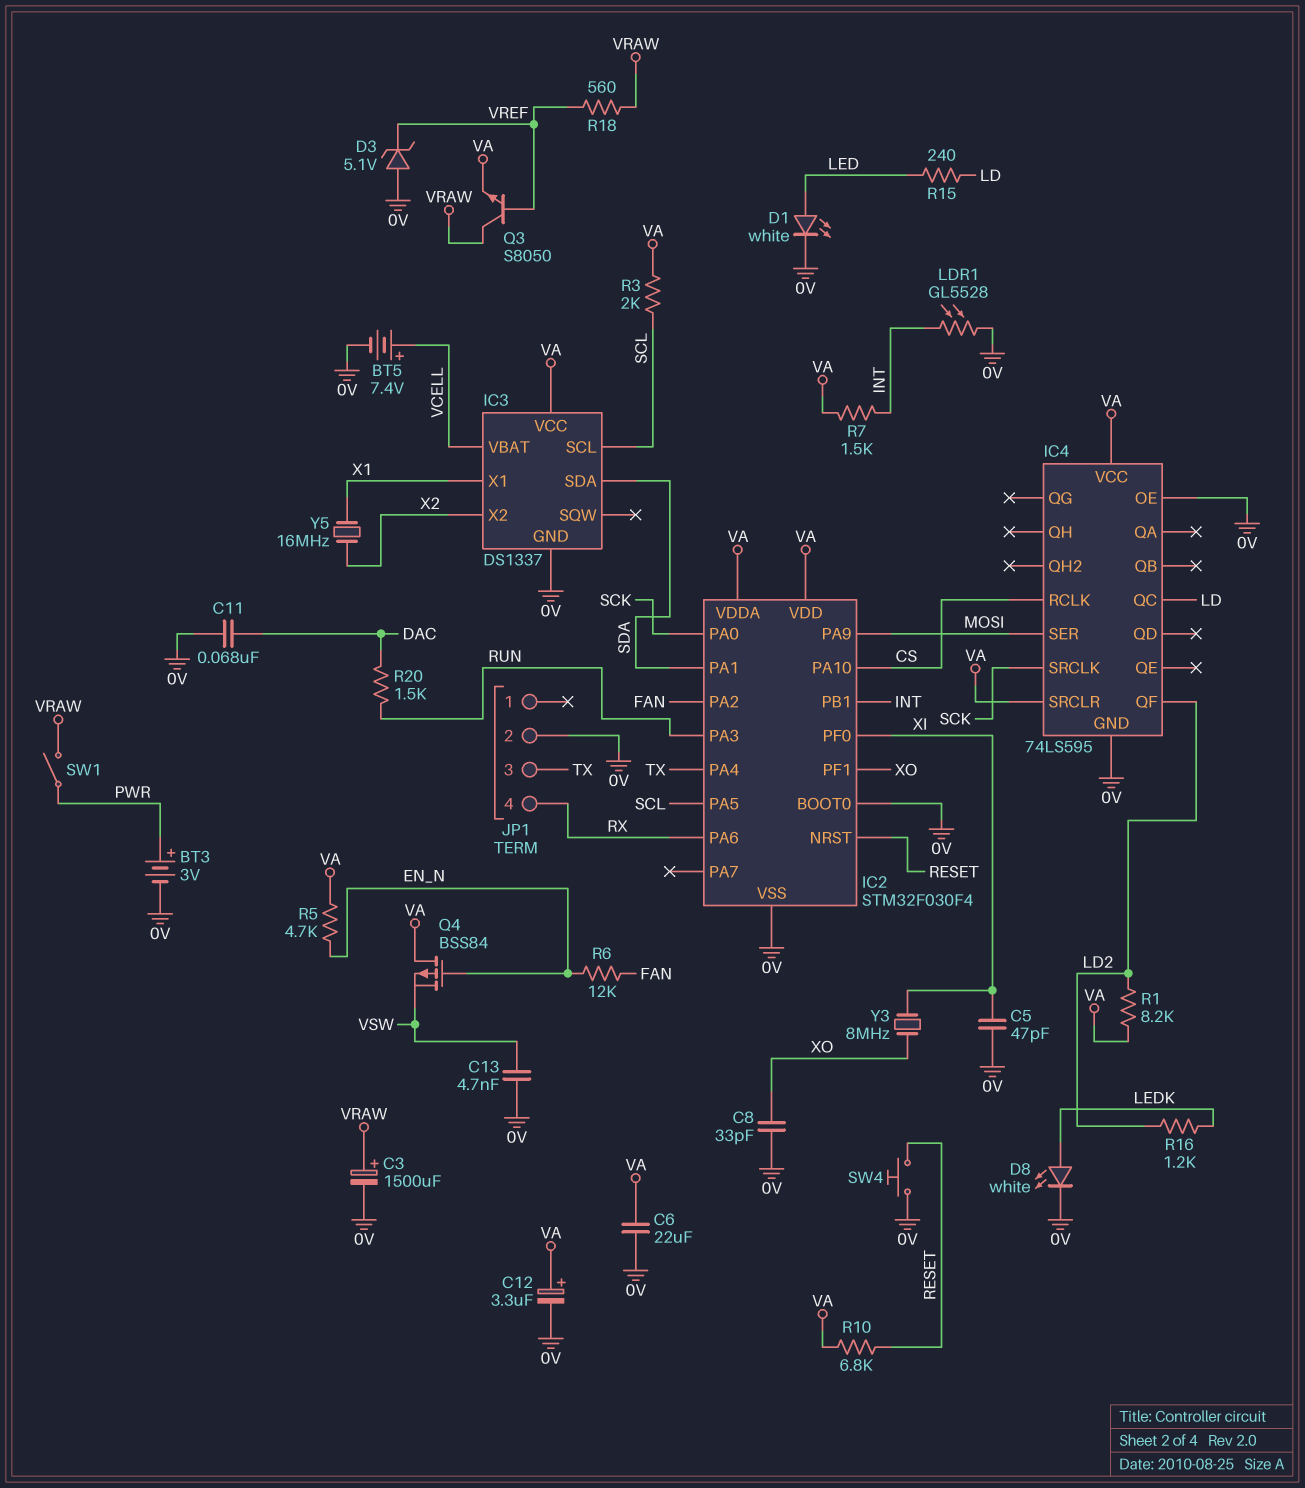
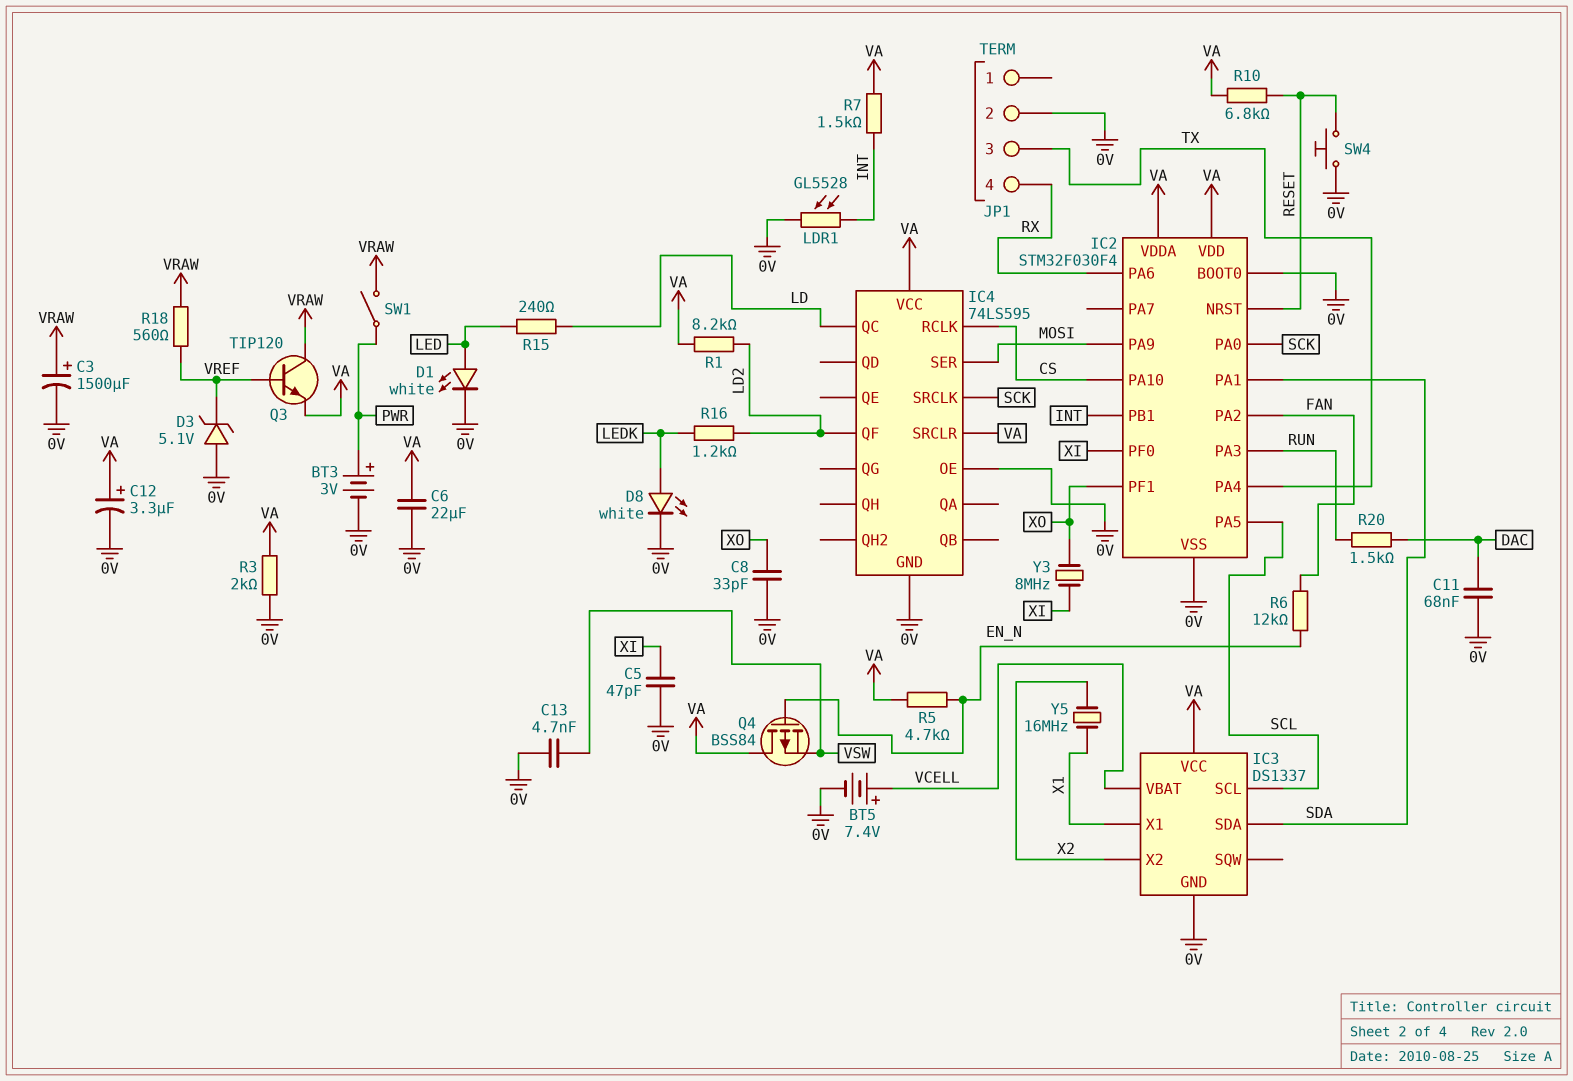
Q3: NPN S8050 (B VREF, C VRAW, E VA) -> NPN TIP120 (B VREF, C VRAW, E VA)
R3: 2k (SCL, VA) -> 2k (0V, VA)

